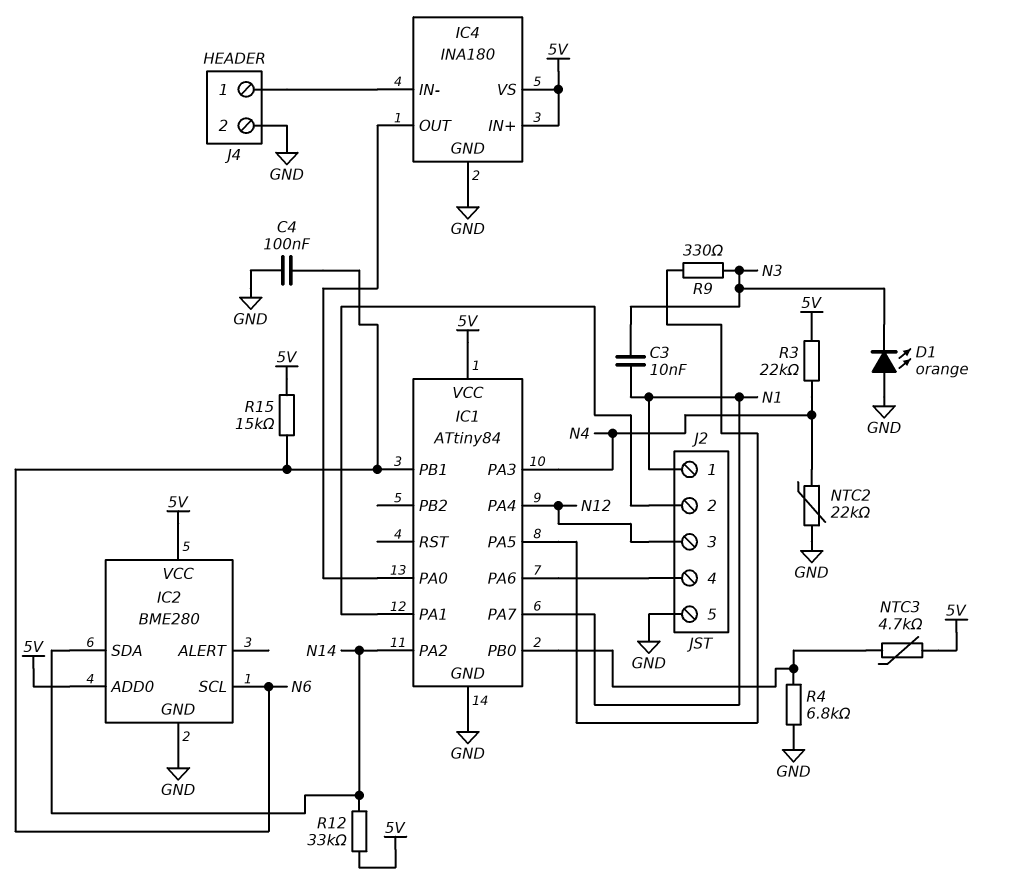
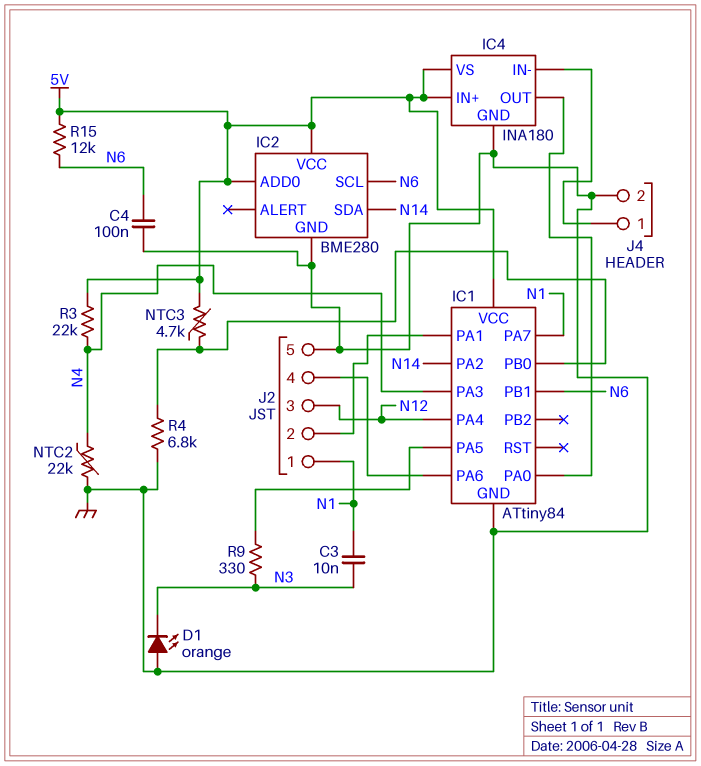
R12: 33k (5V, N14) -> none
R15: 15k (5V, N6) -> 12k (5V, N6)

